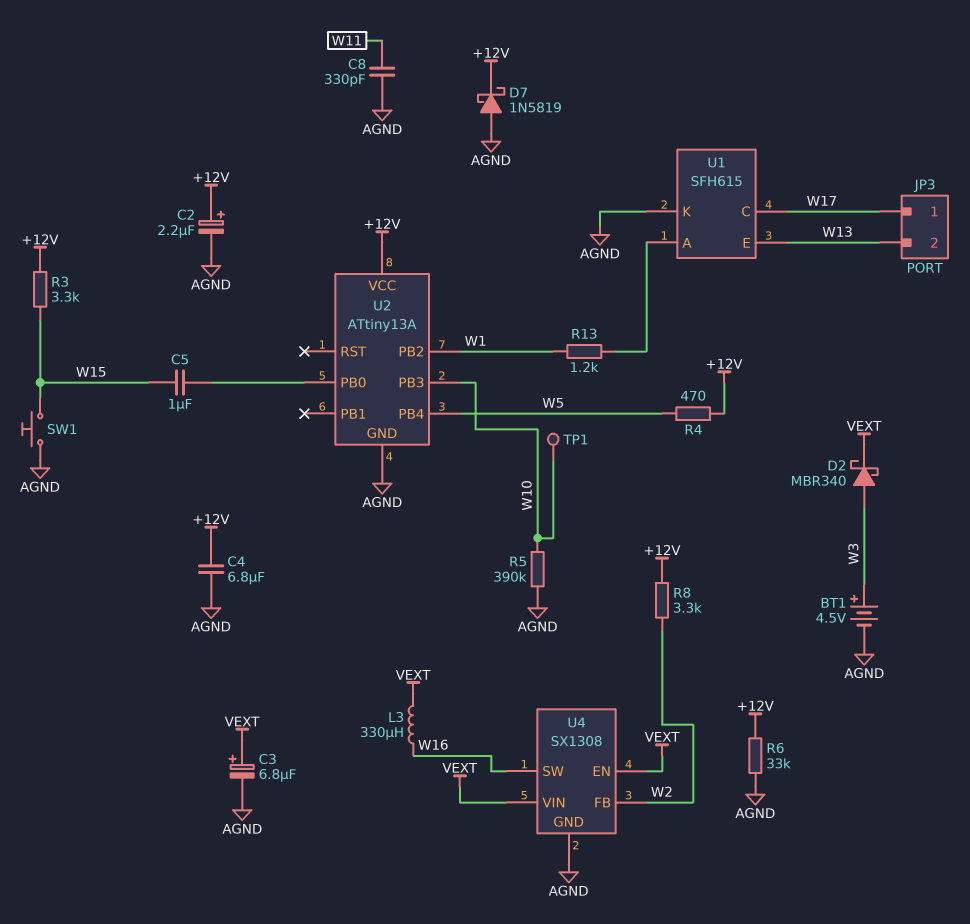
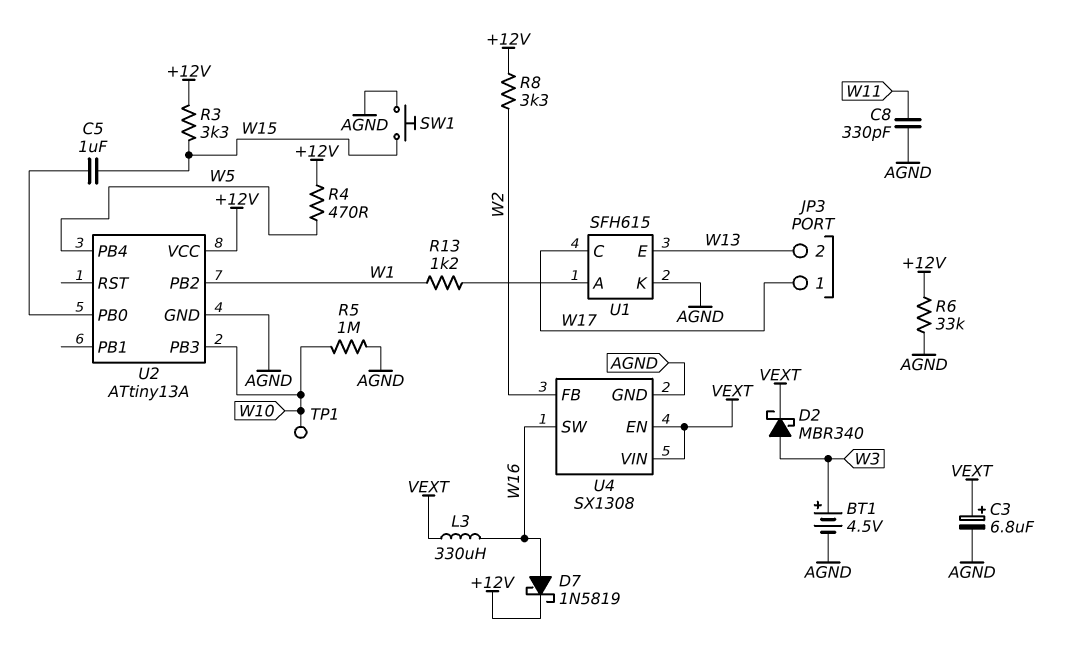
C2: 2.2uF (plus +12V, minus AGND) -> none
C4: 6.8uF (+12V, AGND) -> none
D7: schottky 1N5819 (A AGND, K +12V) -> schottky 1N5819 (A W16, K +12V)
R5: 390k (AGND, W10) -> 1M (AGND, W10)

